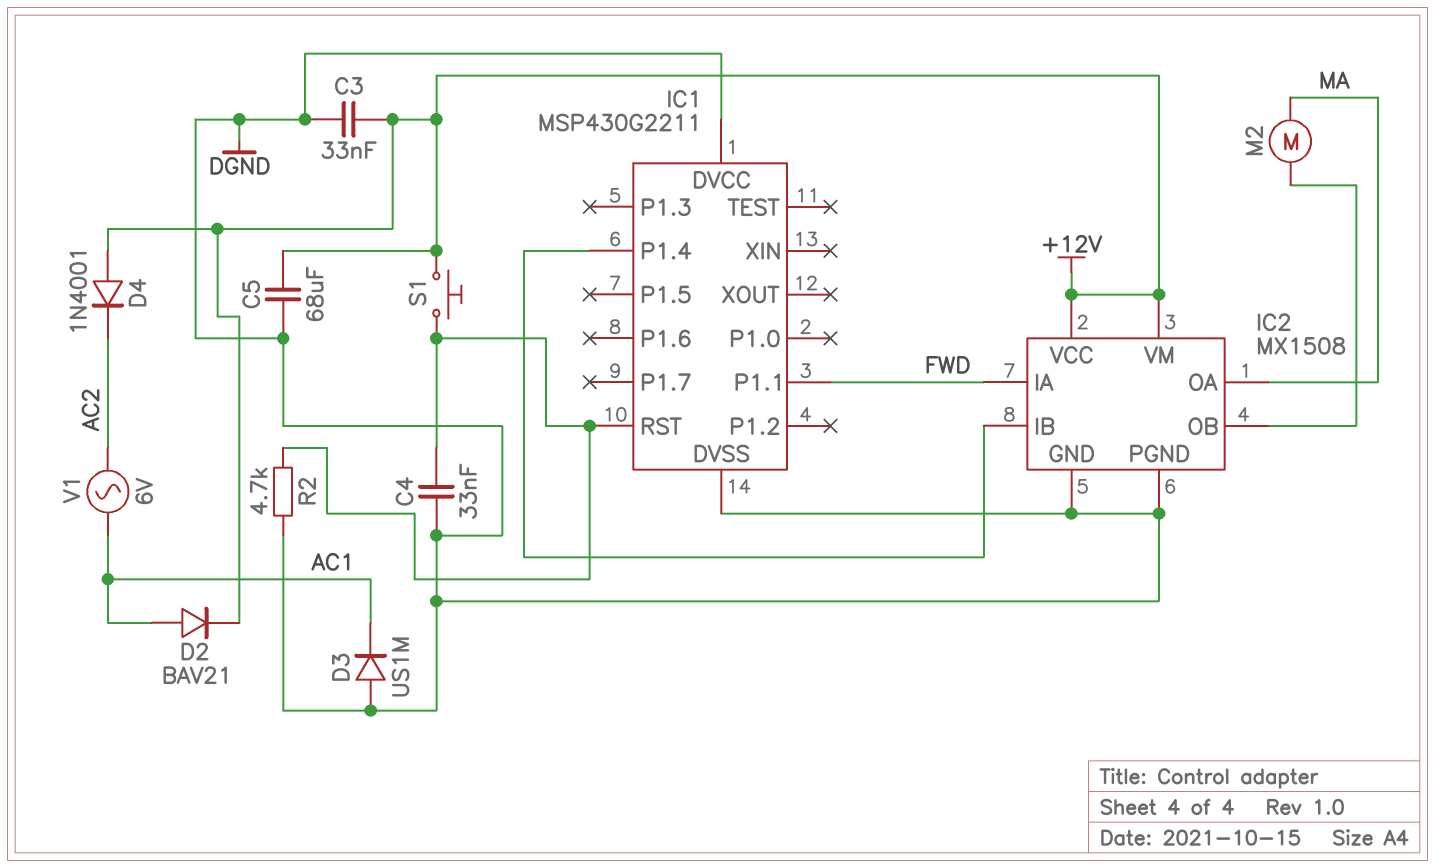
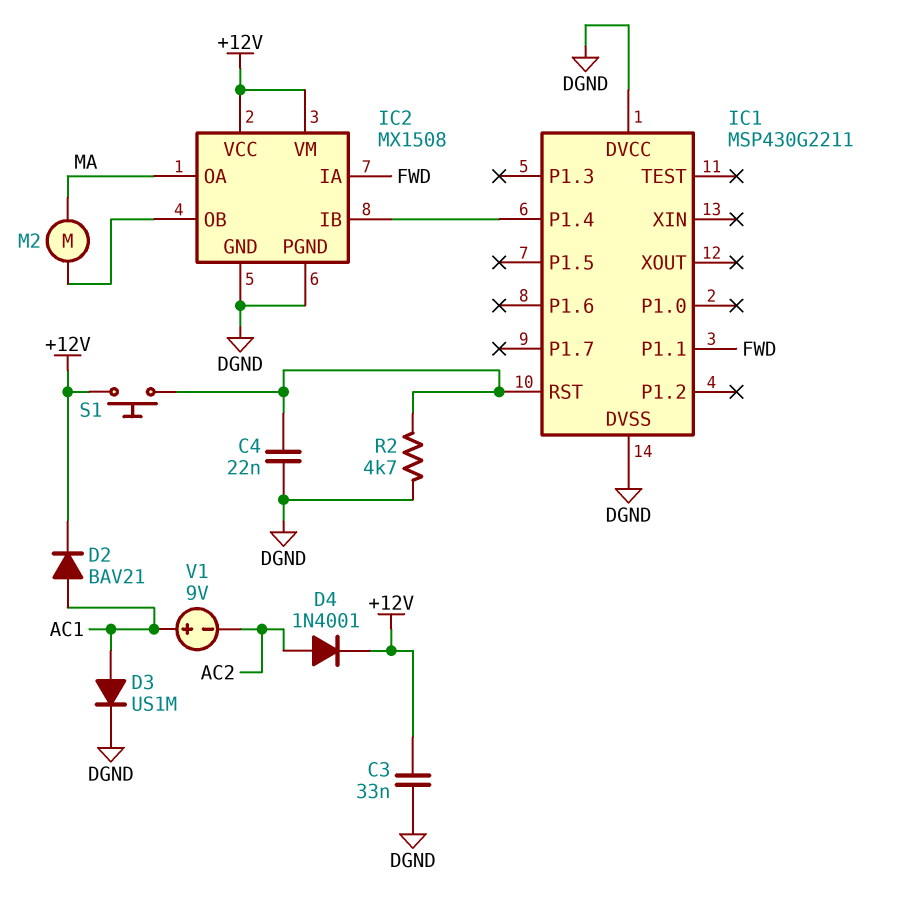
C4: 33nF (DGND, IC1/RST) -> 22nF (DGND, IC1/RST)
C5: 68uF (+12V, DGND) -> none
D3: diode US1M (A DGND, K AC1) -> diode US1M (A AC1, K DGND)
D4: diode 1N4001 (A +12V, K AC2) -> diode 1N4001 (A AC2, K +12V)
V1: AC 6V (AC1, AC2) -> 9V (plus AC1, minus AC2)

